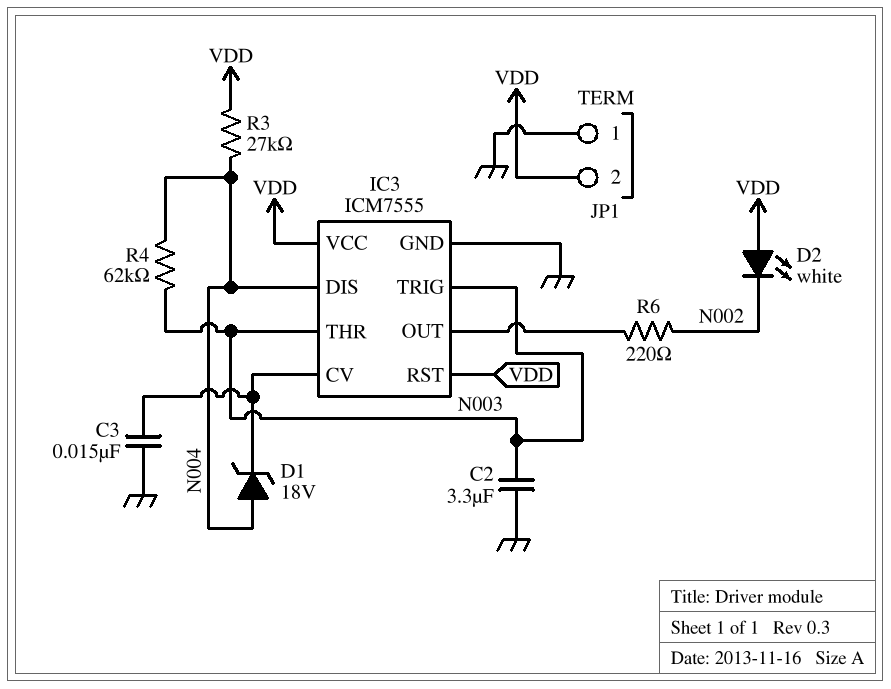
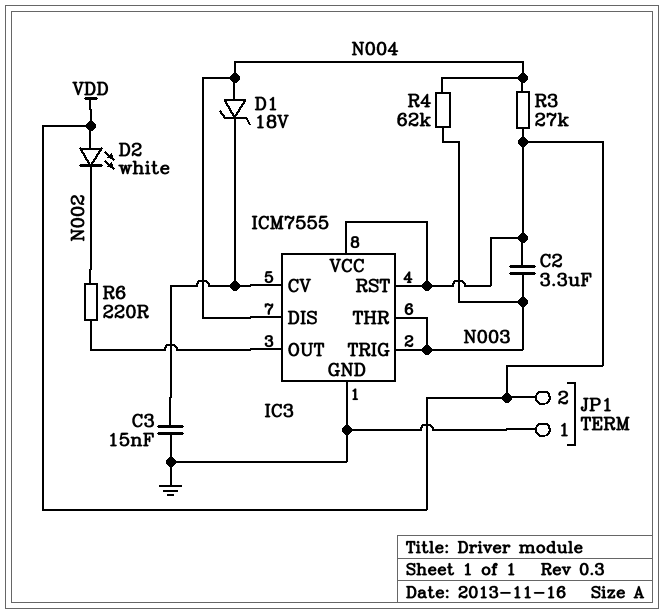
C2: 3.3uF (GND, N003) -> 3.3uF (N003, VDD)

